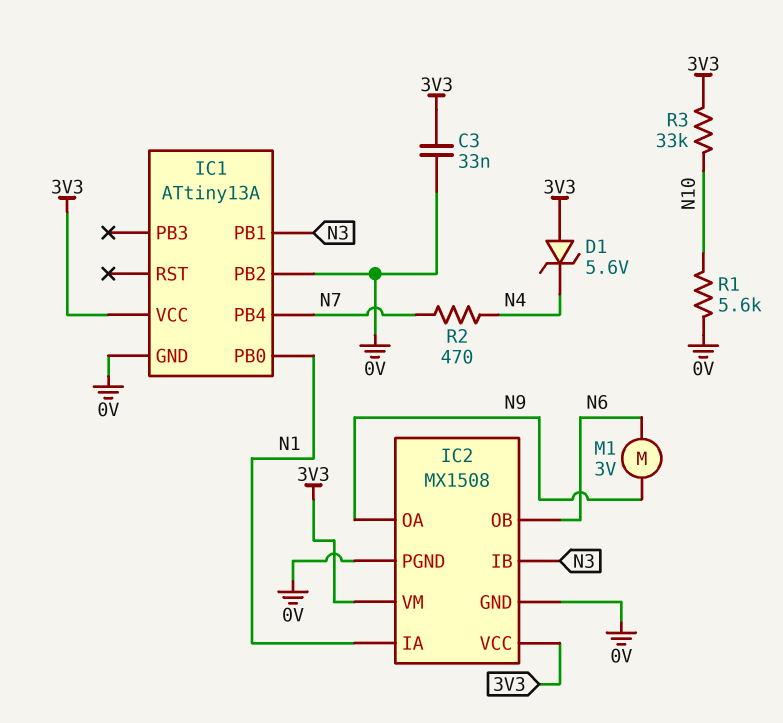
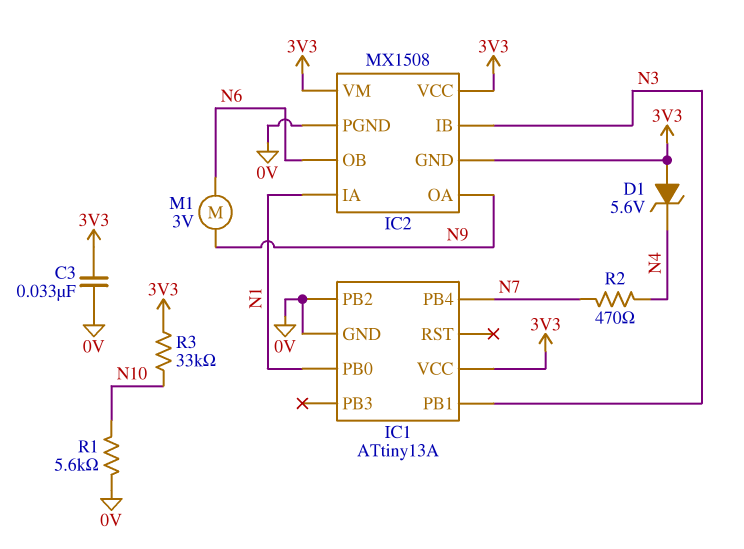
IC2 pin GND: 0V -> 3V3

